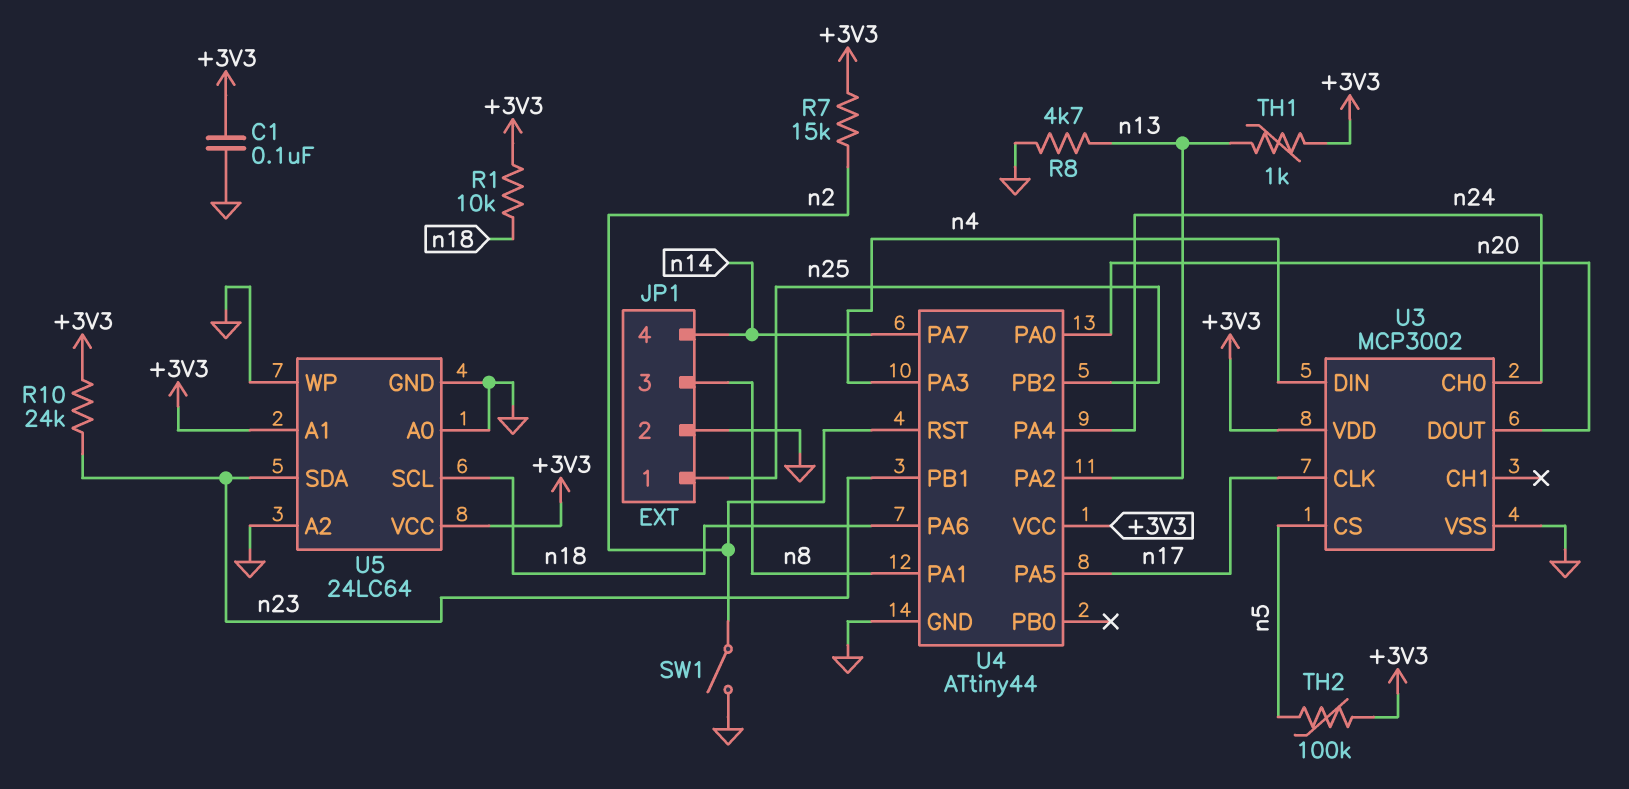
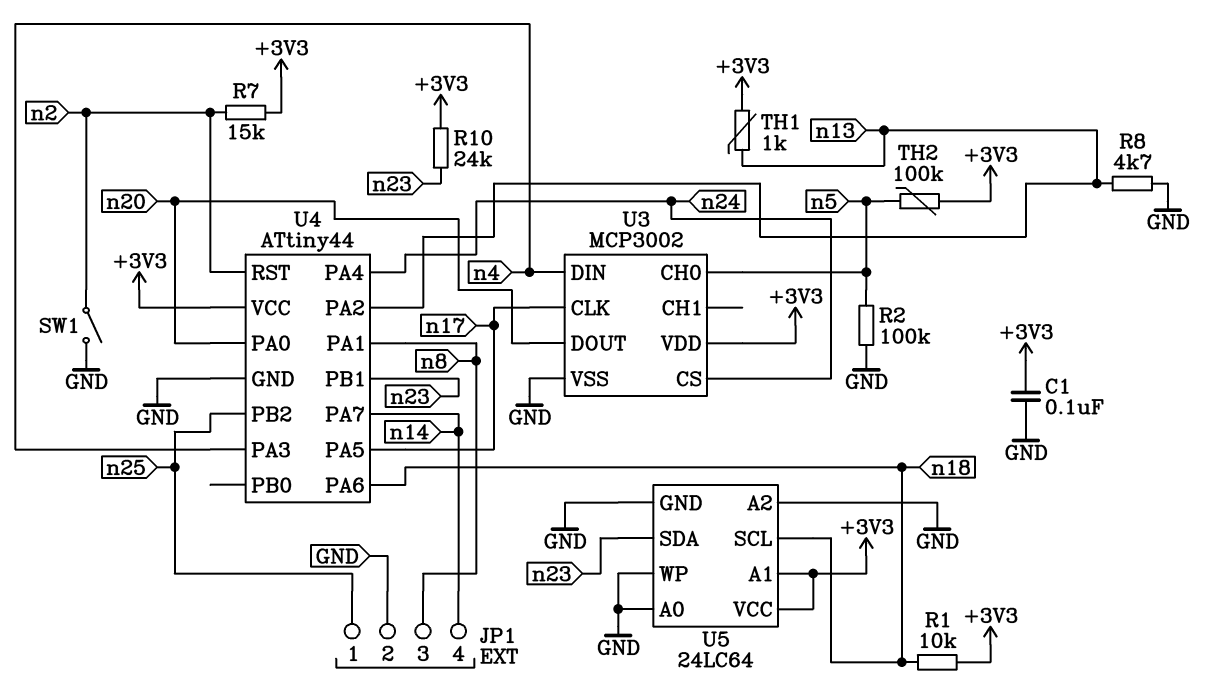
R2: none -> 100k (GND, n5)
U3 pin CH0: n24 -> n5
U3 pin CS: n5 -> n24

